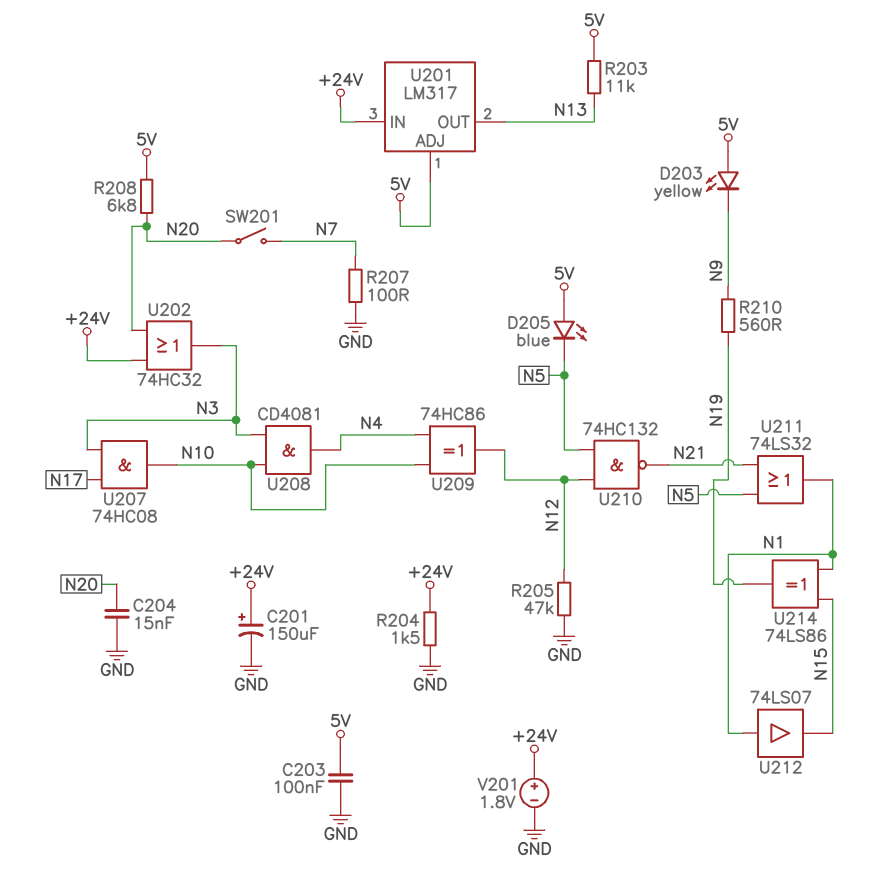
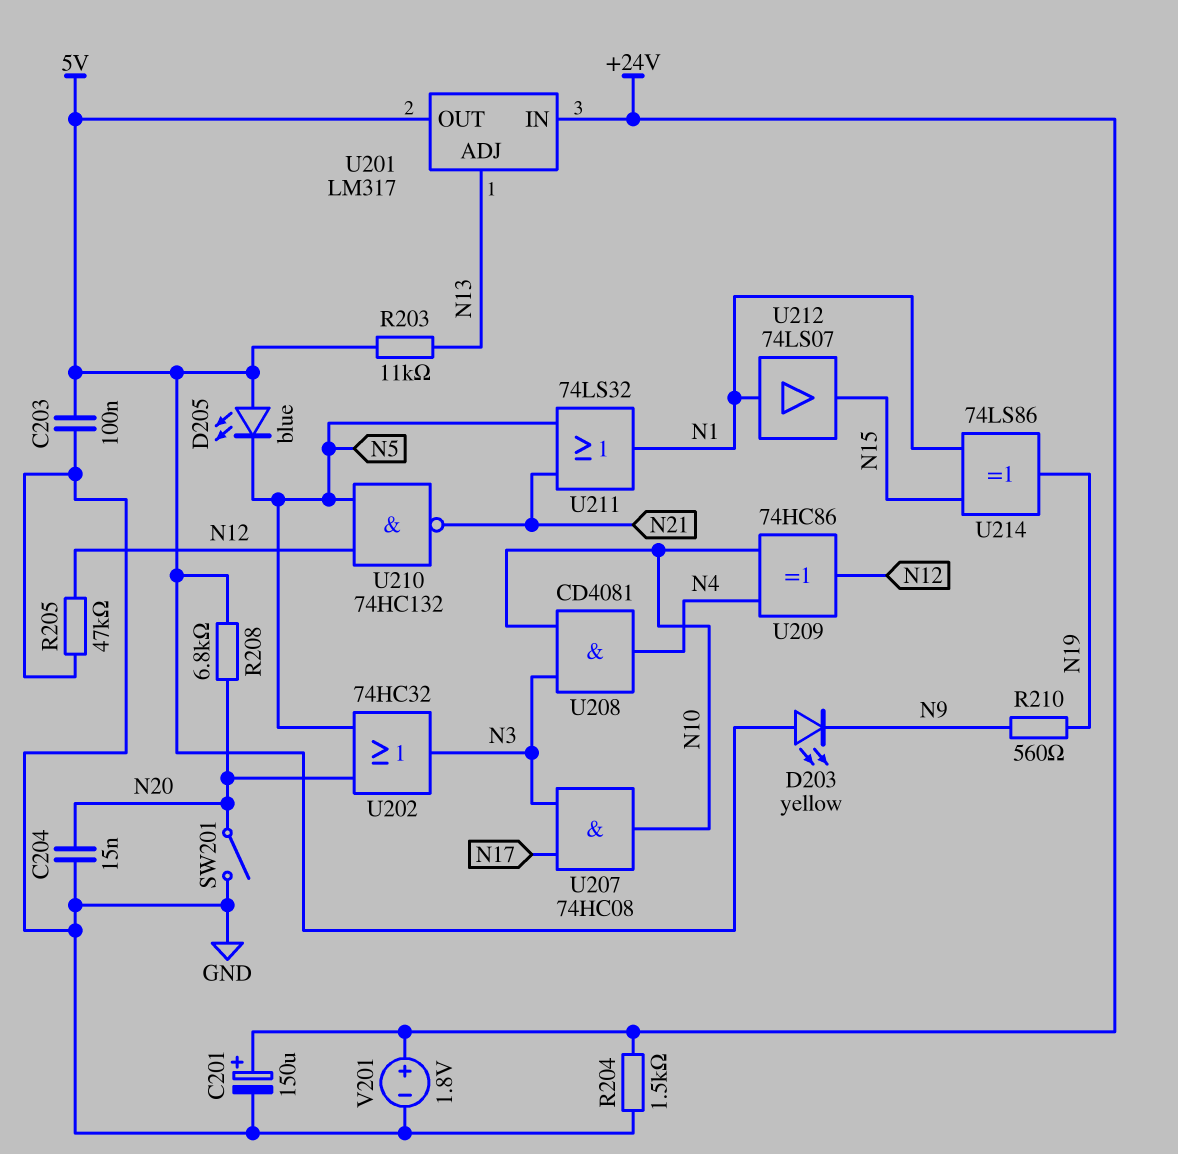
R207: 100 (GND, N7) -> none
SW201: switch (N7, N20) -> switch (GND, N20)
U201 pin ADJ: 5V -> N13
U201 pin OUT: N13 -> 5V
U202: OR 74HC32 (in +24V, in N20, out N3) -> OR 74HC32 (in N5, in N20, out N3)

